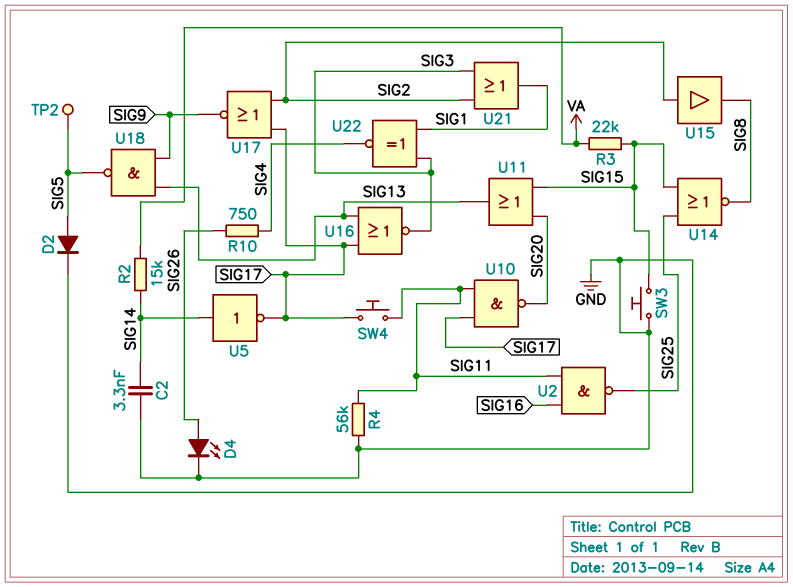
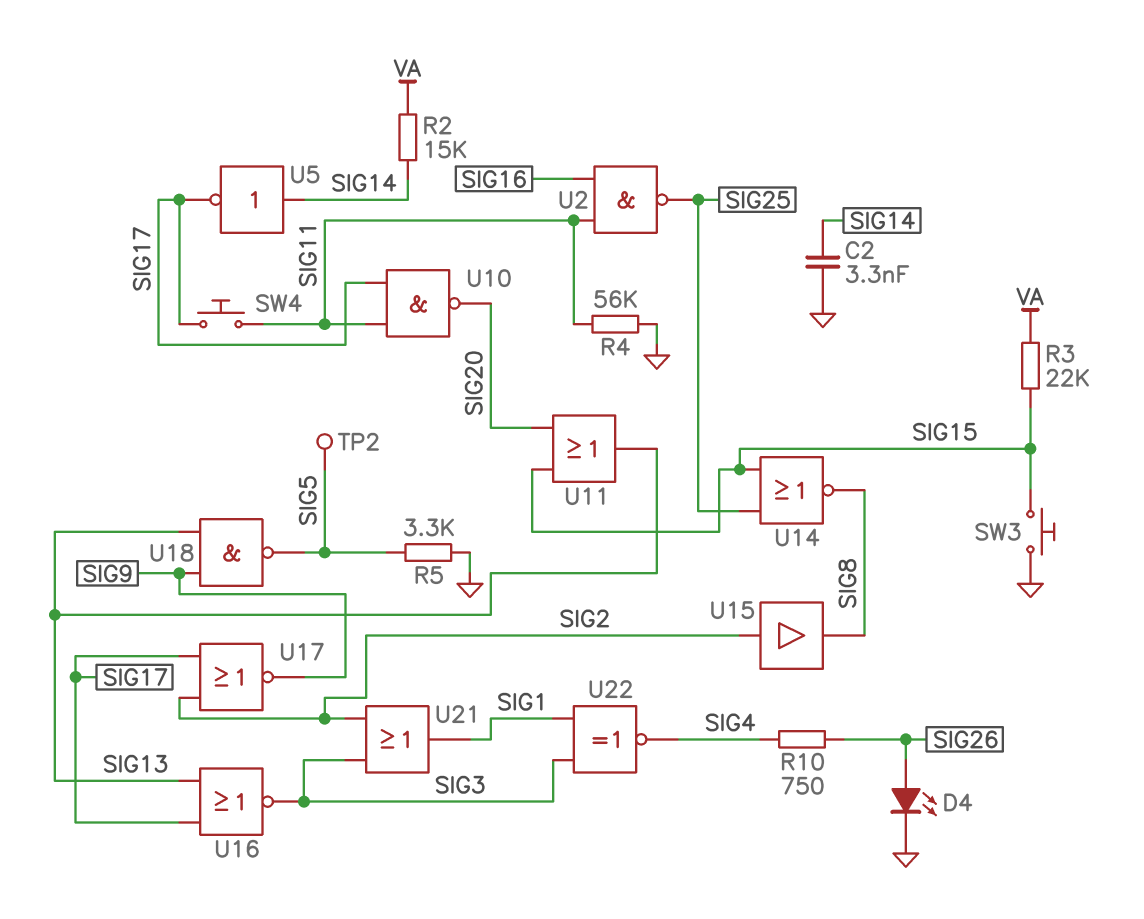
D2: diode (A SIG5, K GND) -> none
R5: none -> 3.3k (GND, SIG5)

